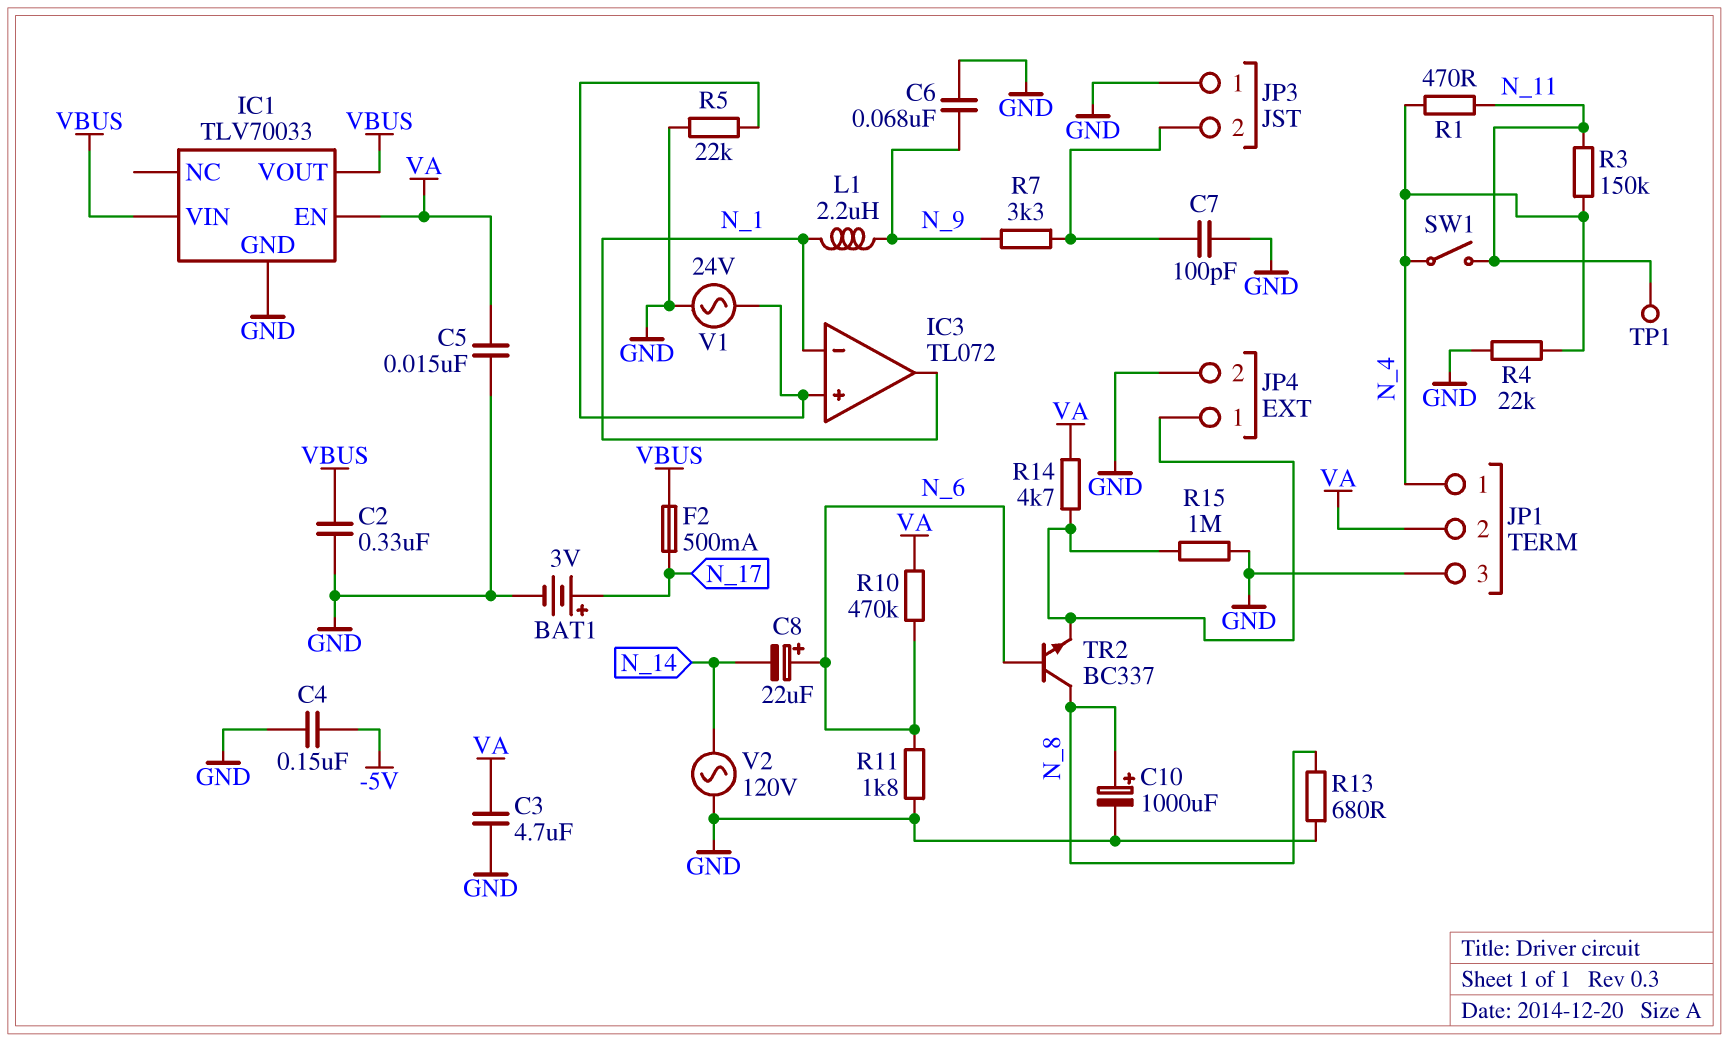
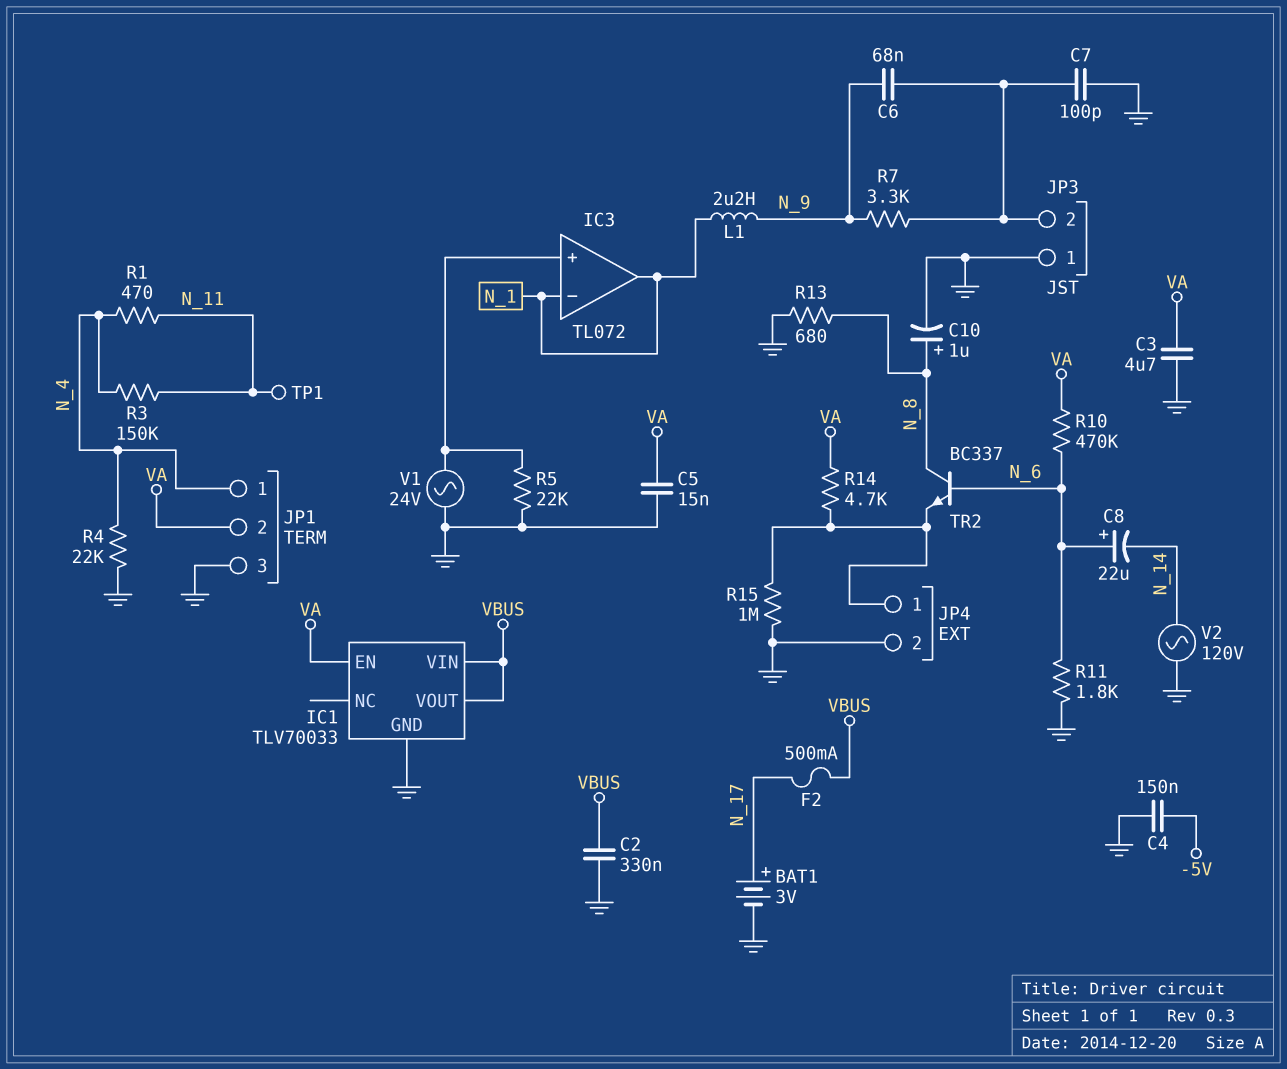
C6: 68nF (GND, N_9) -> 68nF (JP3/2, N_9)
C10: 1000uF (plus N_8, minus GND) -> 1uF (plus N_8, minus GND)
SW1: switch (N_4, N_11) -> none

